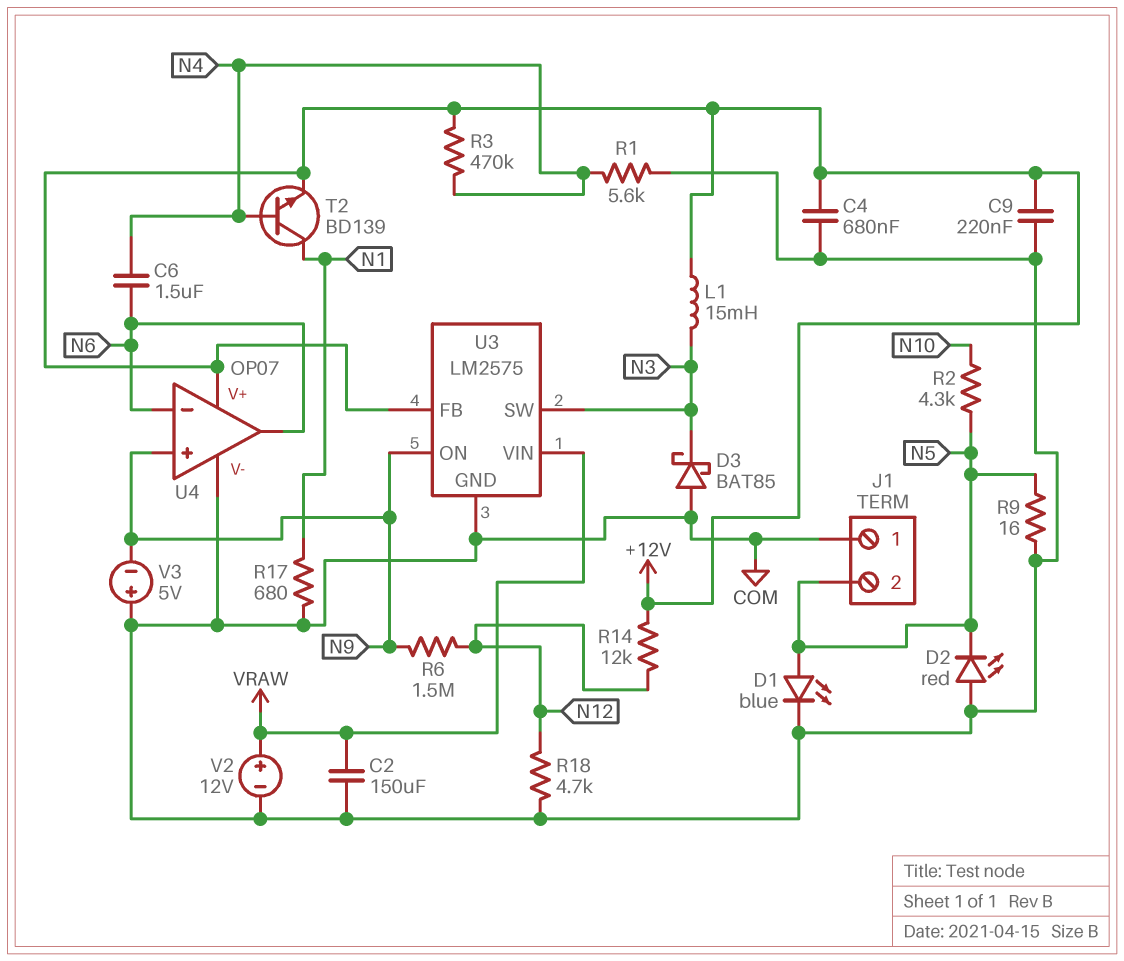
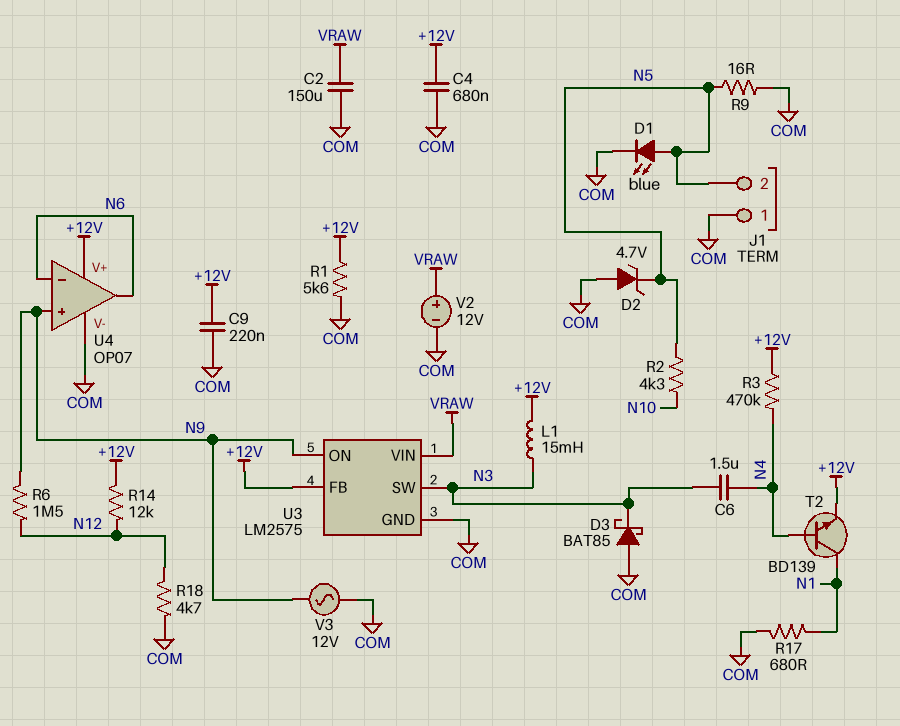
C6: 1.5uF (N4, N6) -> 1.5uF (N3, N4)
D2: LED red (A COM, K N5) -> zener 4.7V (A COM, K N5)
R1: 5.6k (COM, N4) -> 5.6k (+12V, COM)
V3: 5V (plus COM, minus N9) -> AC 12V (COM, N9)

